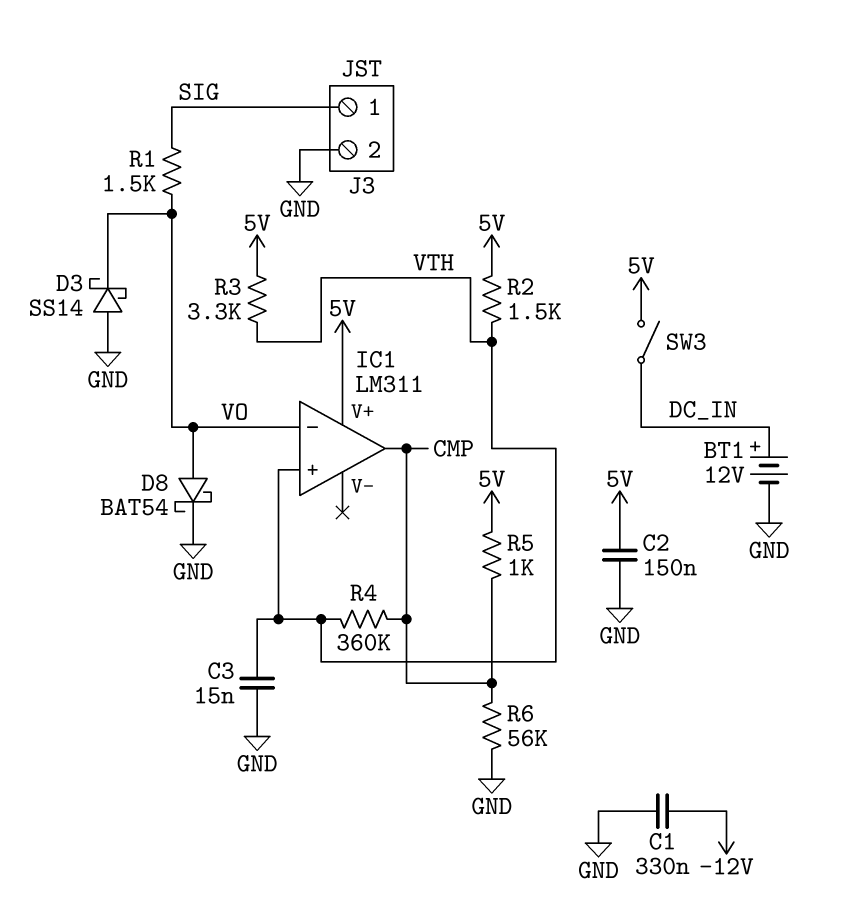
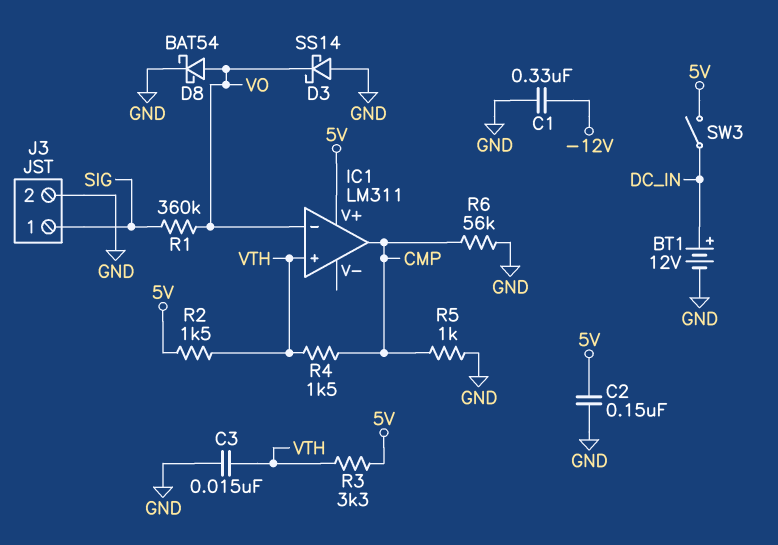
R1: 1.5k (SIG, VO) -> 360k (SIG, VO)
R4: 360k (CMP, VTH) -> 1.5k (CMP, VTH)
R5: 1k (5V, CMP) -> 1k (CMP, GND)

